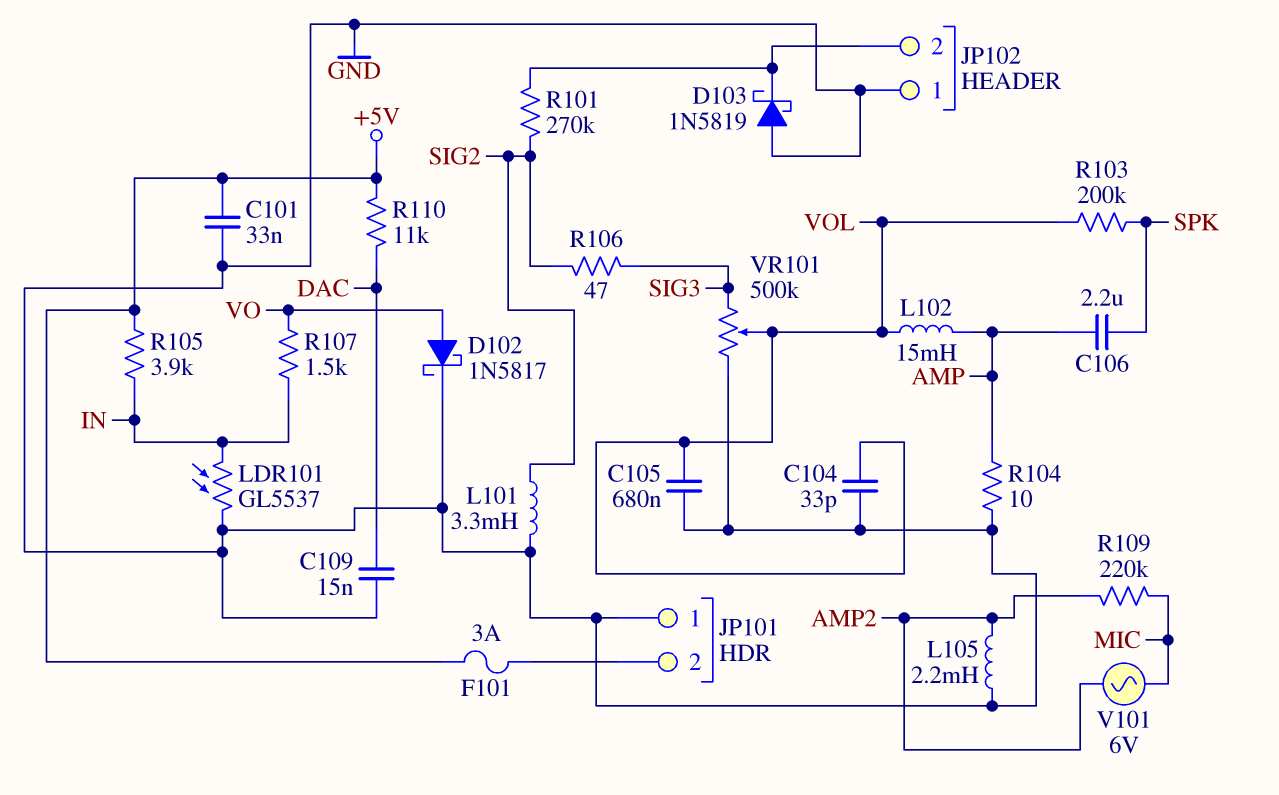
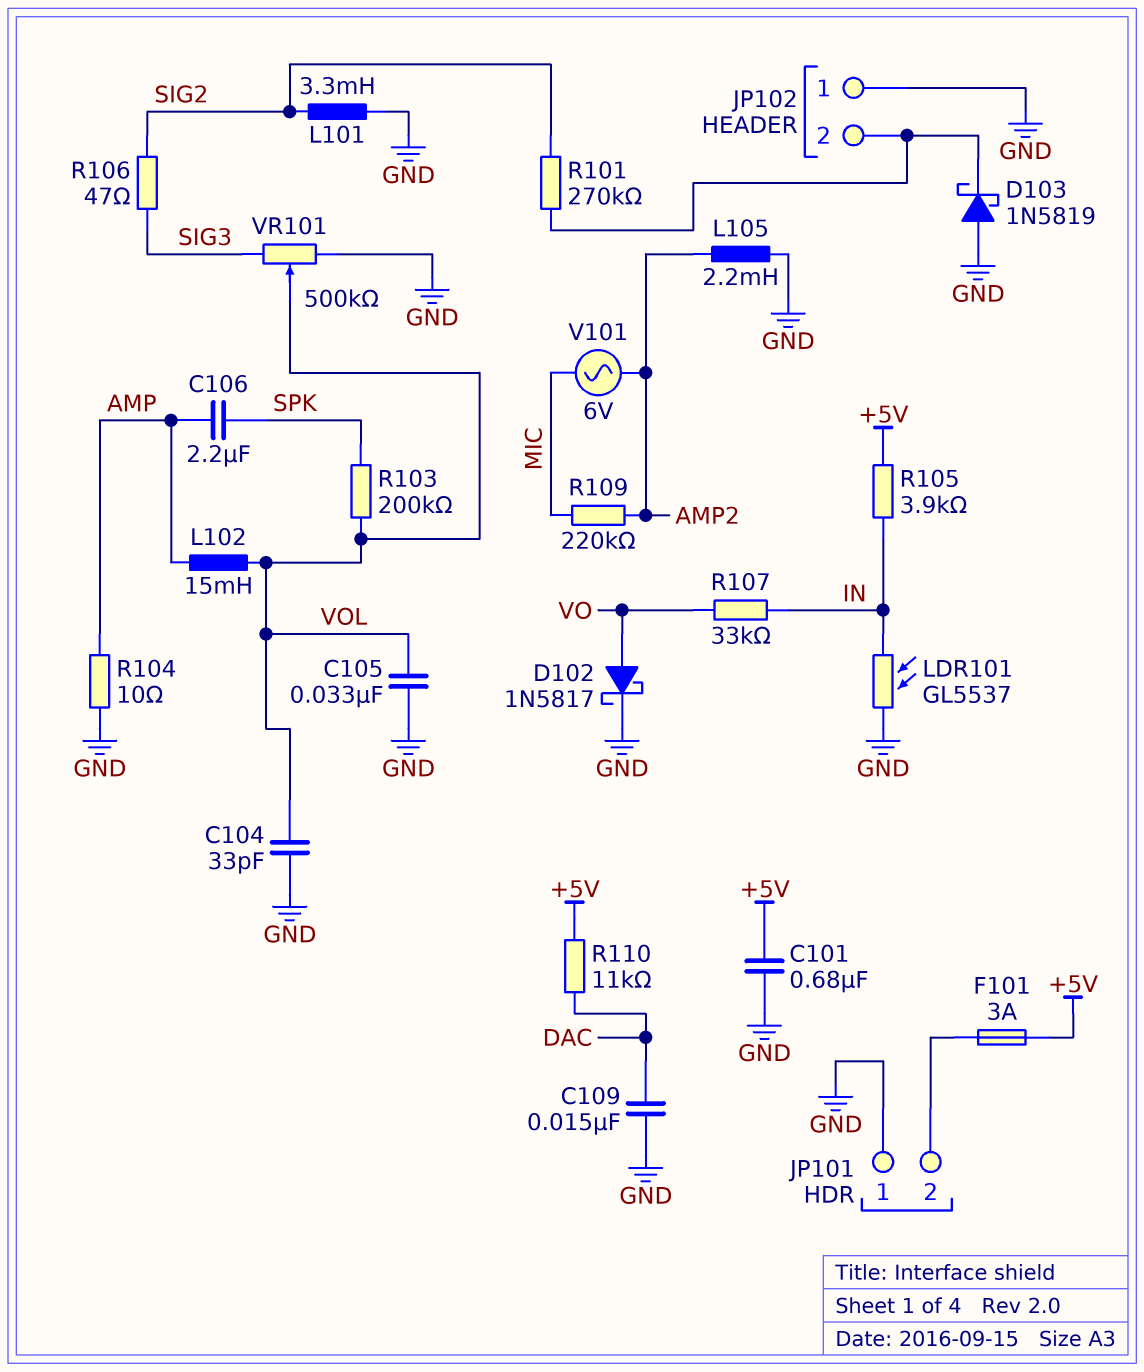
C101: 33nF (+5V, GND) -> 680nF (+5V, GND)
C105: 680nF (GND, VOL) -> 33nF (GND, VOL)
R107: 1.5k (IN, VO) -> 33k (IN, VO)

